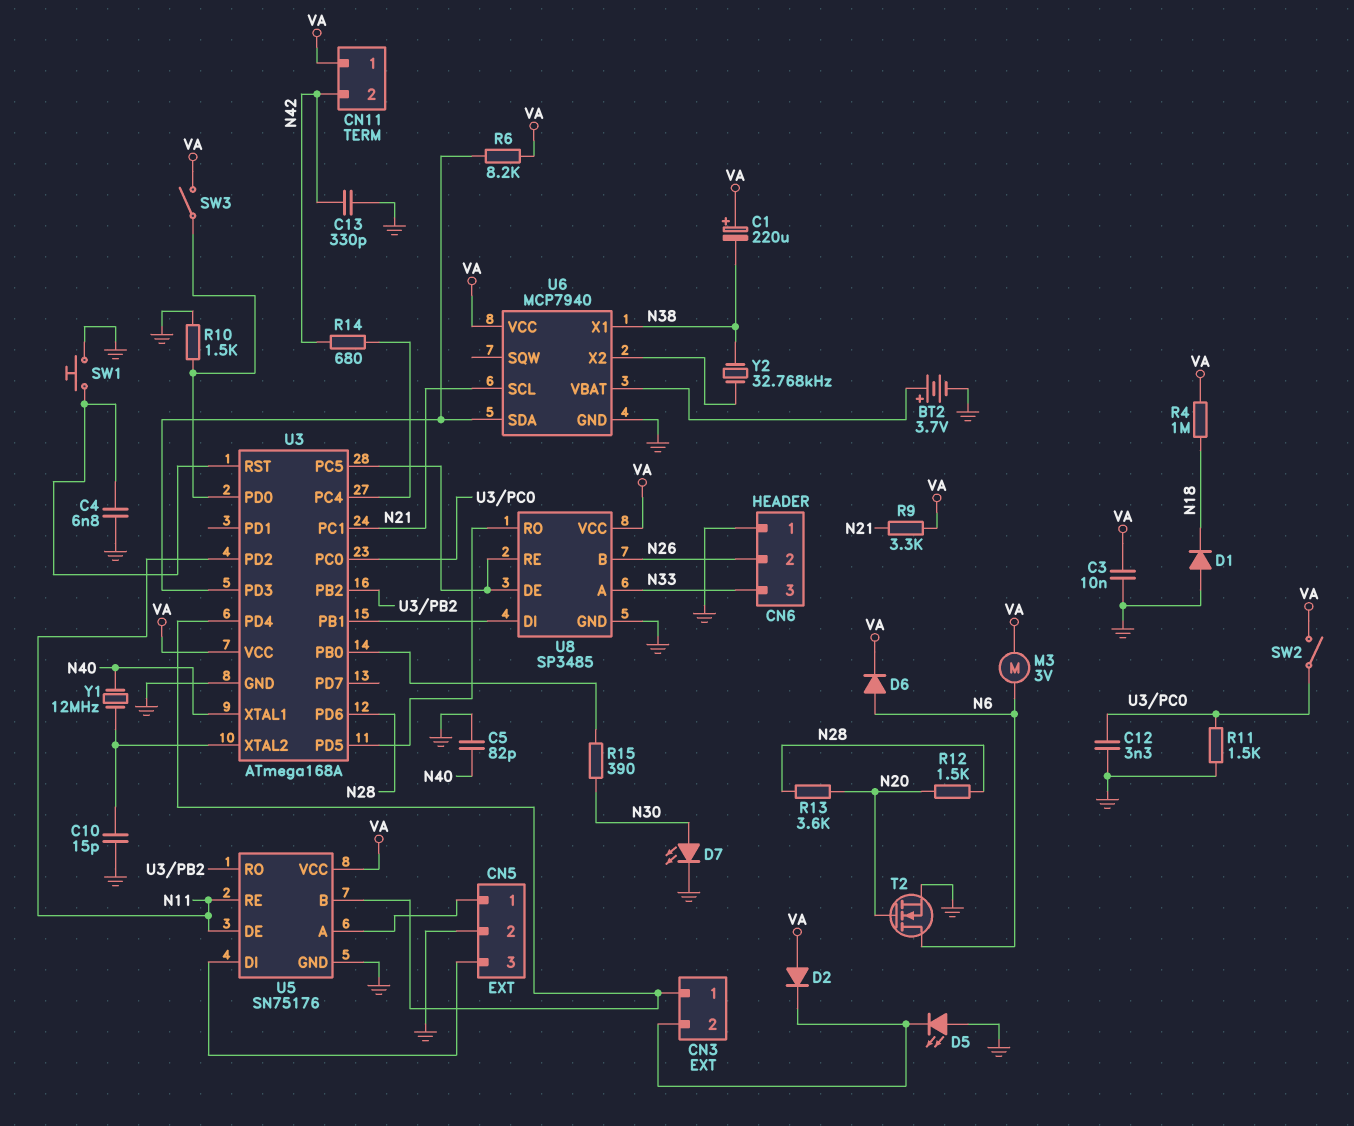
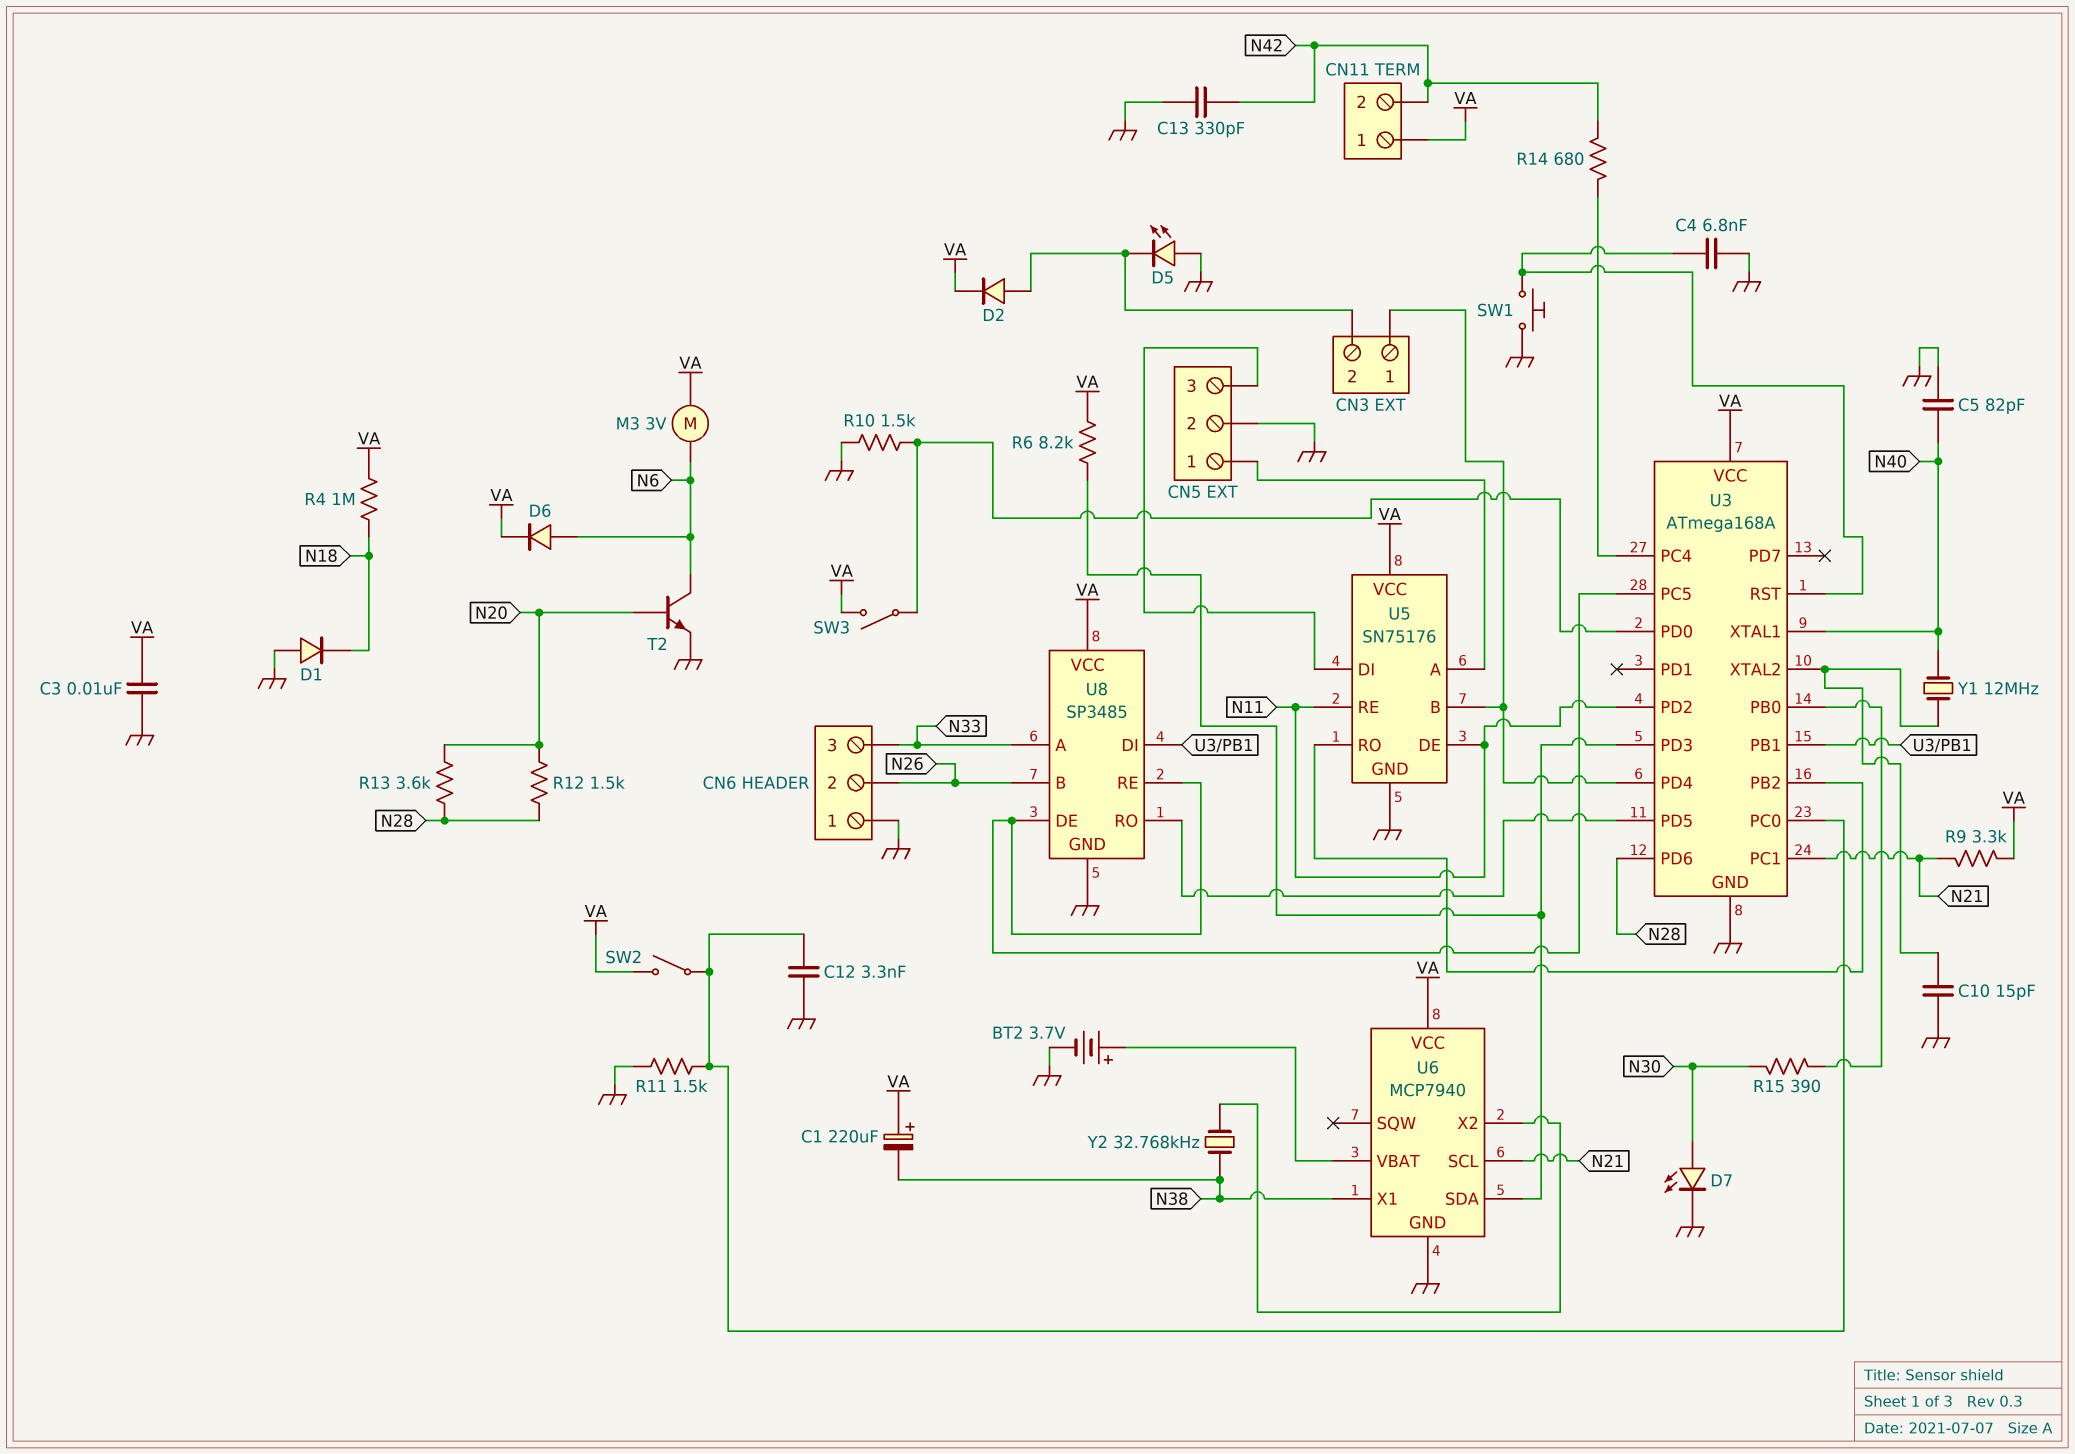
D2: diode (A VA, K CN3/2) -> diode (A CN3/2, K VA)
T2: NMOS (G N20, D N6, S GND) -> NPN (B N20, C N6, E GND)

